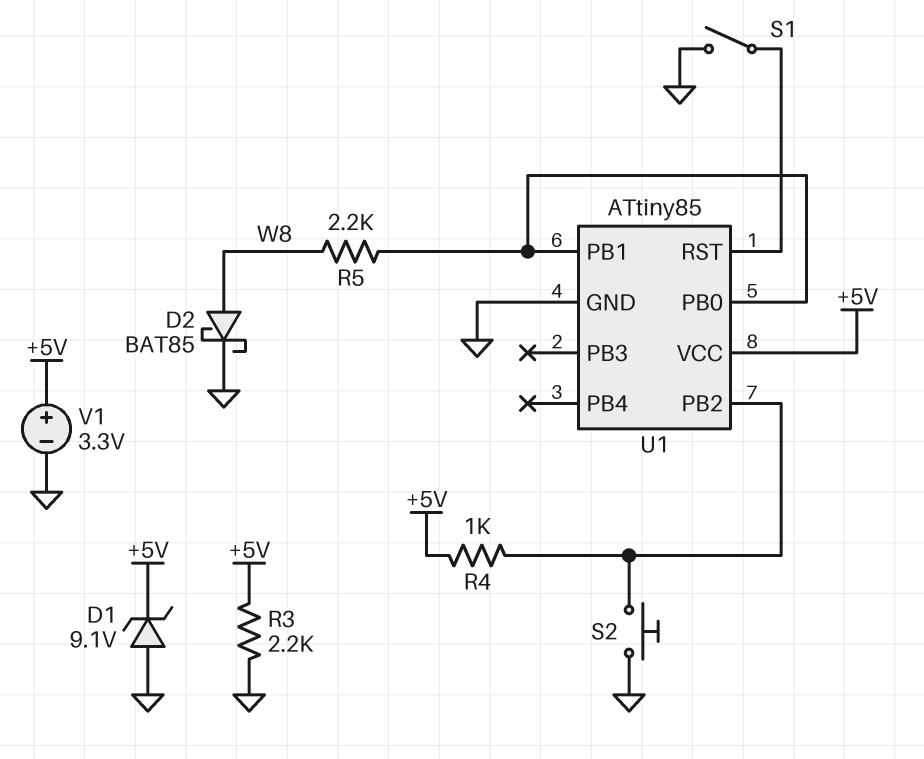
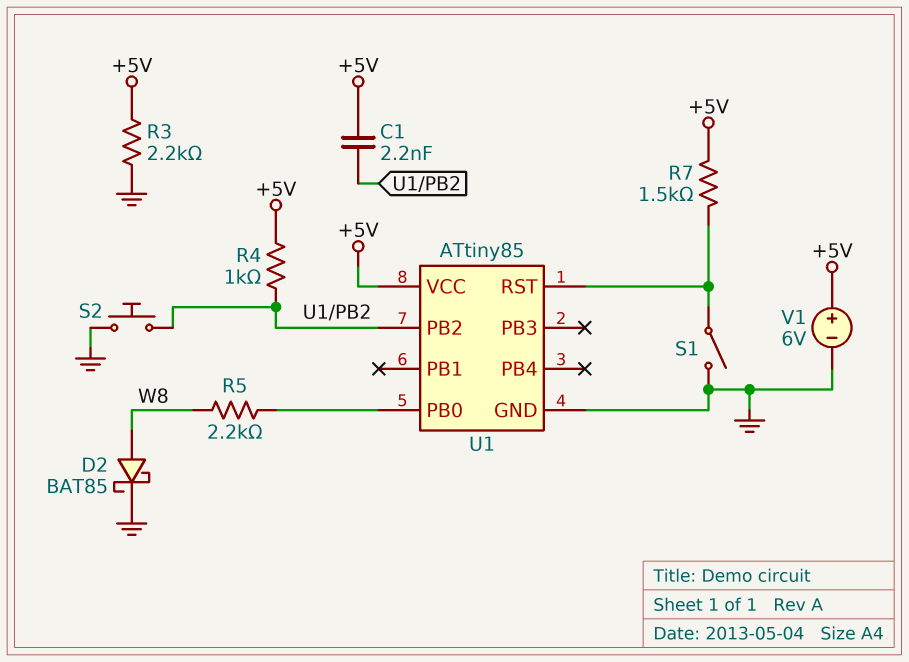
C1: none -> 2.2nF (+5V, U1/PB2)
D1: zener 9.1V (A GND, K +5V) -> none
R7: none -> 1.5k (+5V, U1/RST)
U1 pin PB1: U1/PB0 -> none
V1: 3.3V (plus +5V, minus GND) -> 6V (plus +5V, minus GND)

